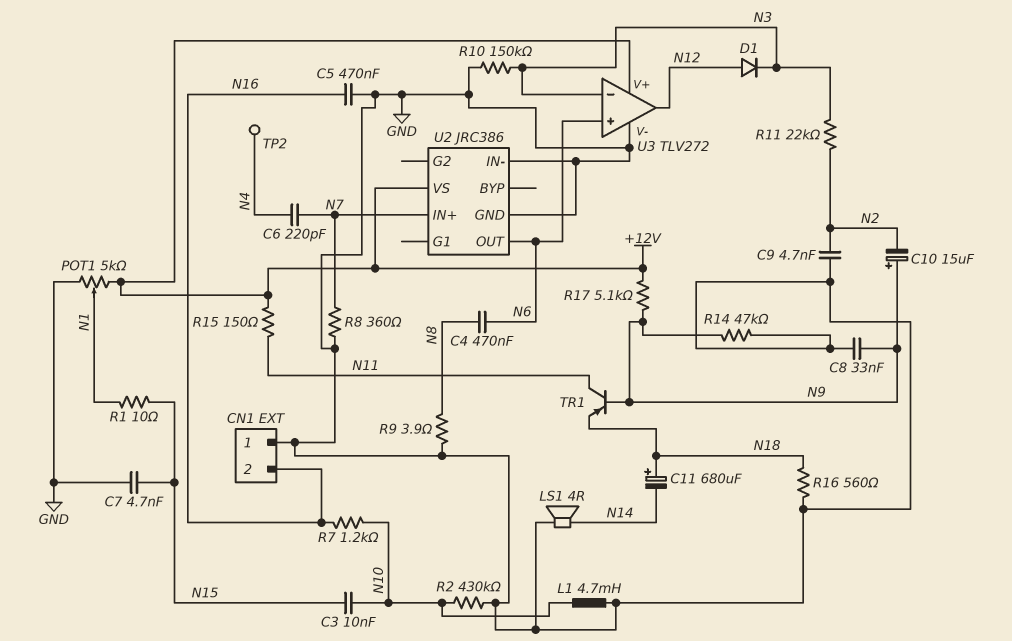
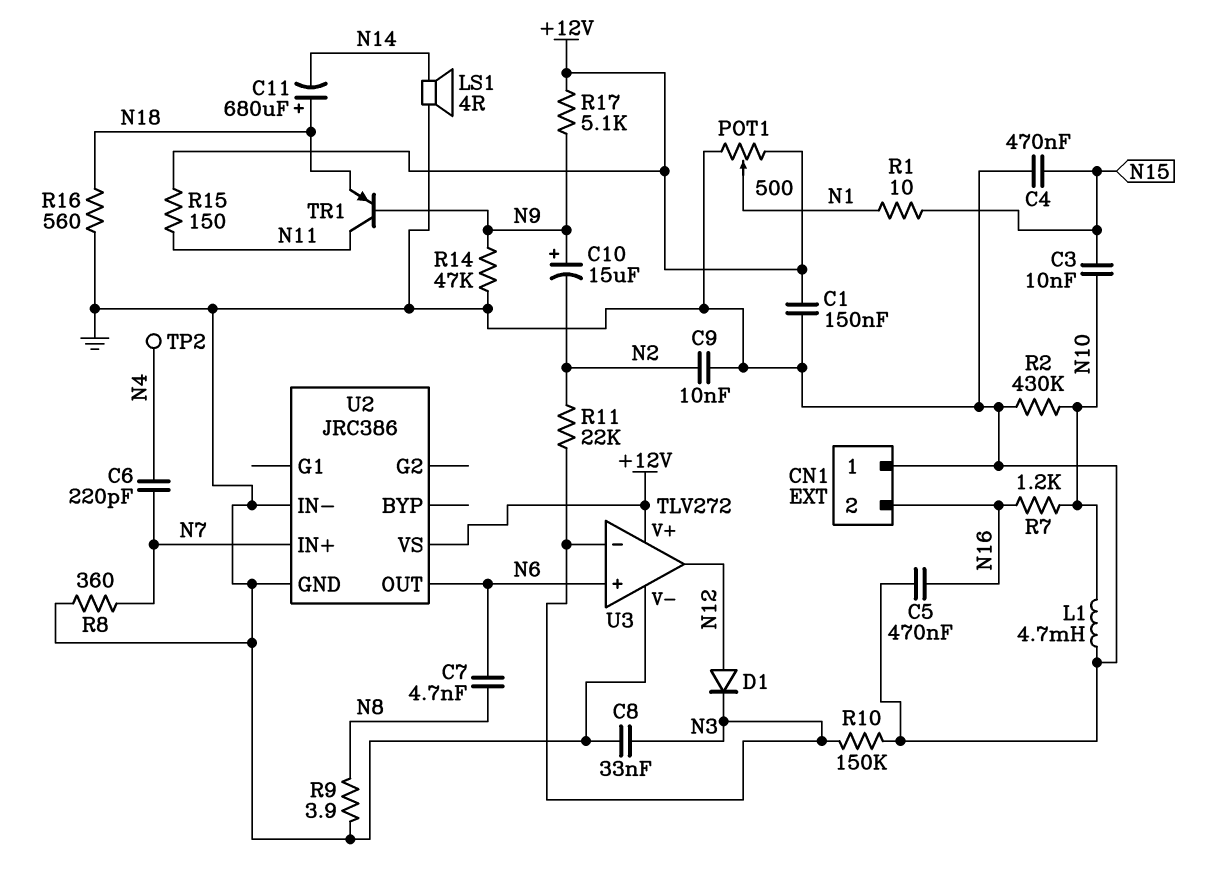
C1: none -> 150nF (+12V, GND)
C4: 470nF (N6, N8) -> 470nF (GND, N15)
C7: 4.7nF (GND, N15) -> 4.7nF (N6, N8)
C8: 33nF (GND, N9) -> 33nF (GND, N3)
C9: 4.7nF (GND, N2) -> 10nF (GND, N2)
POT1: 5k (+12V, GND, wiper N1) -> 500 (+12V, GND, wiper N1)

